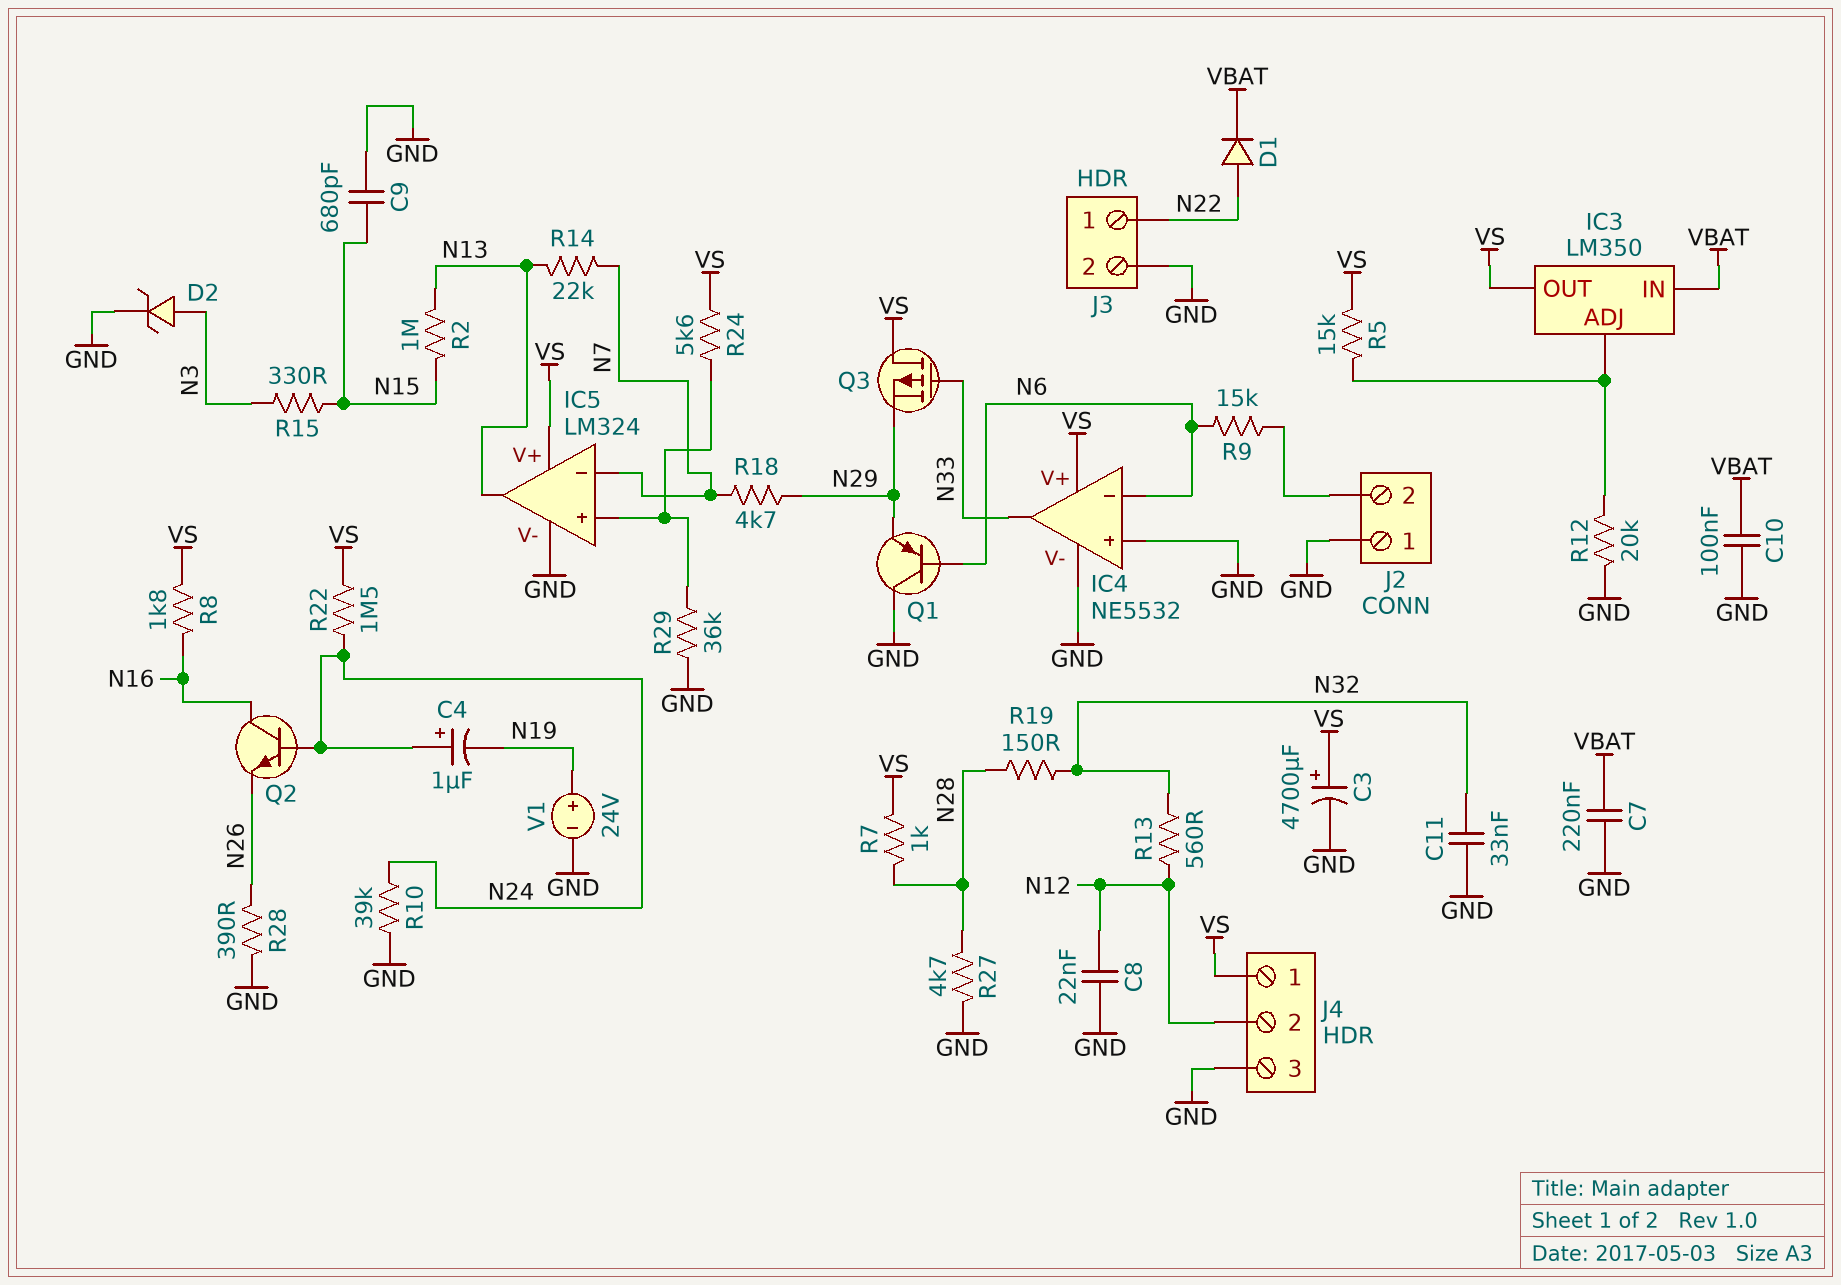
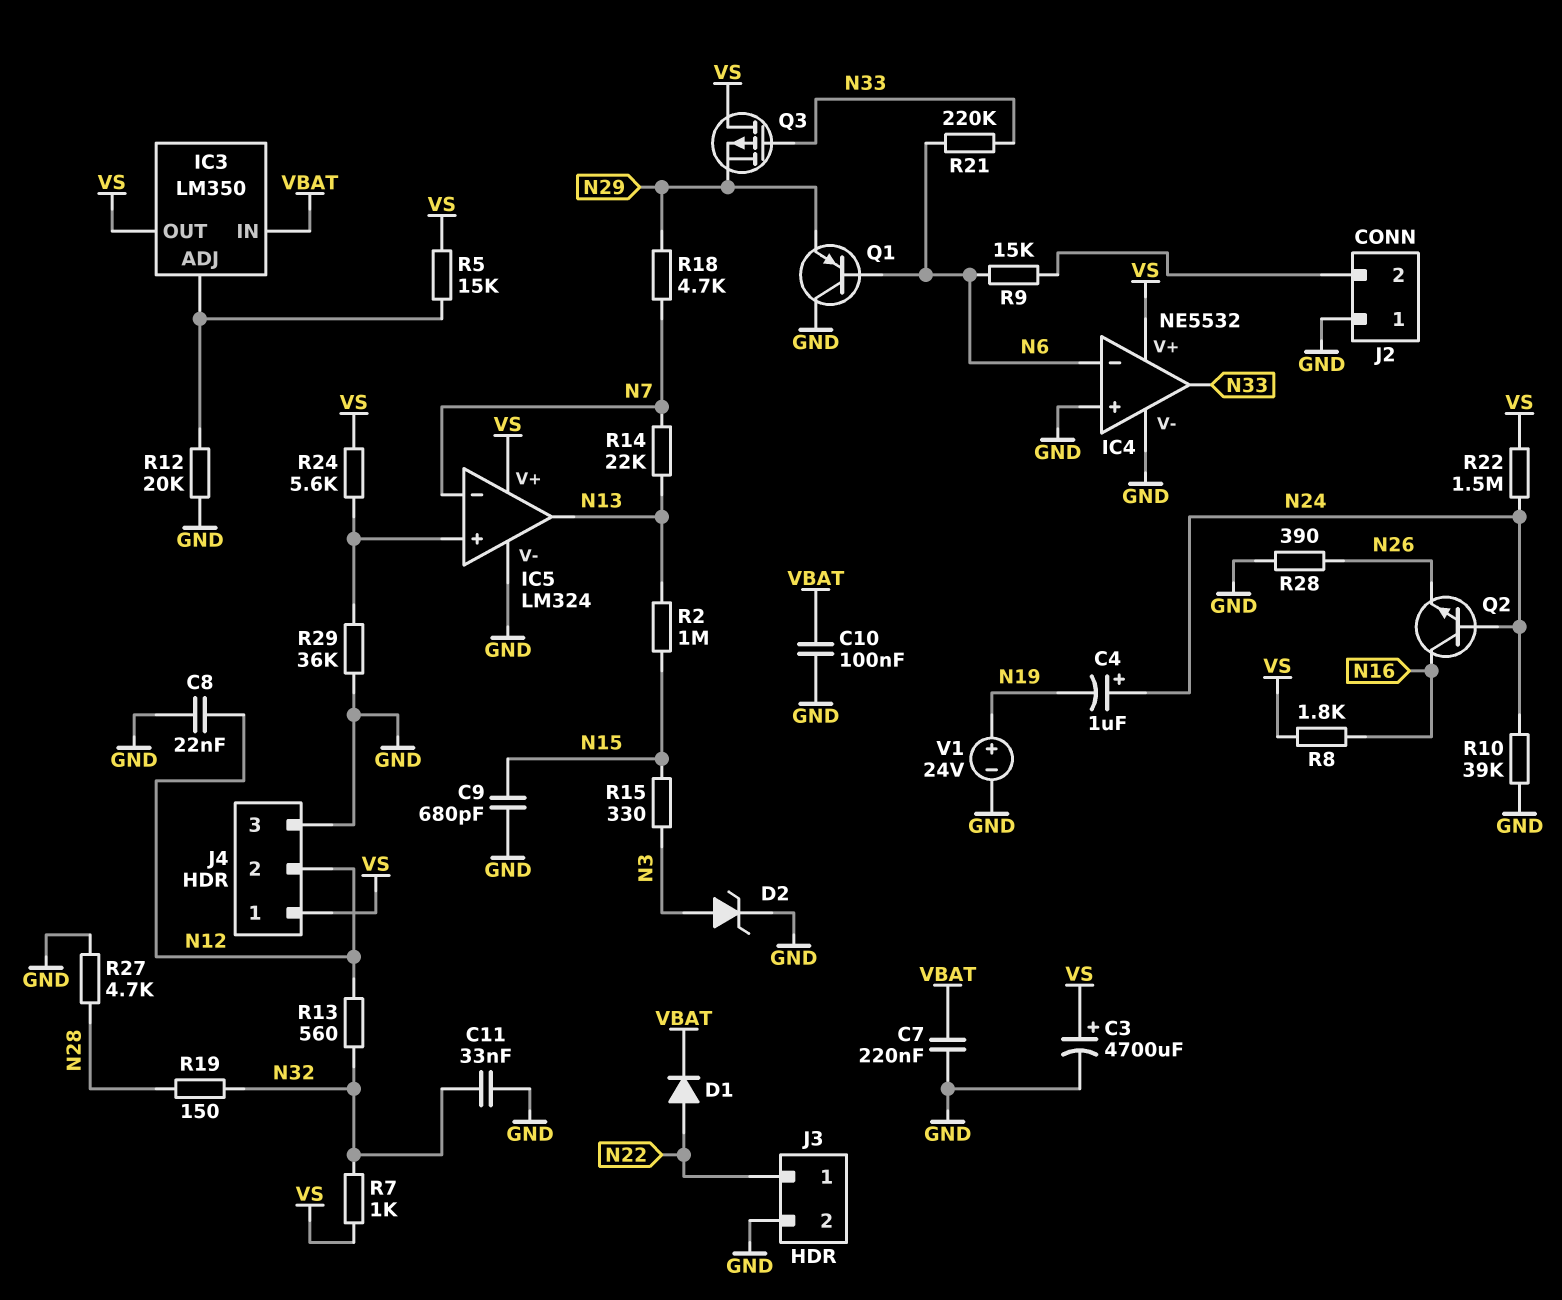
R7: 1k (N28, VS) -> 1k (N32, VS)
R21: none -> 220k (N6, N33)

